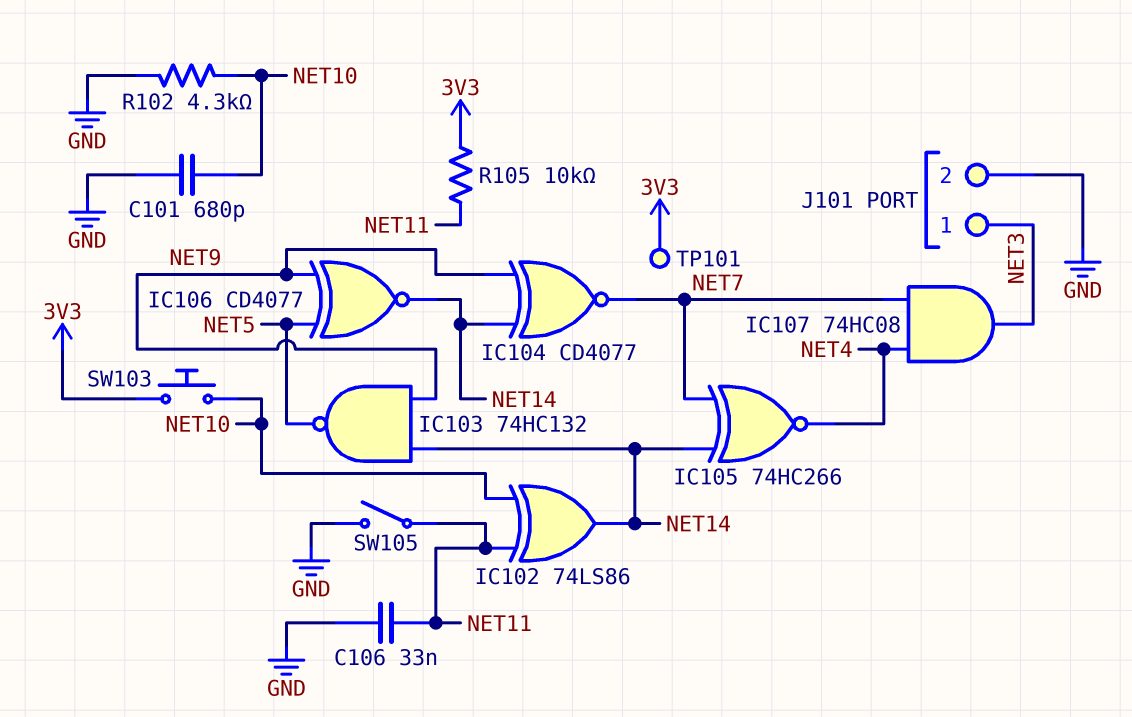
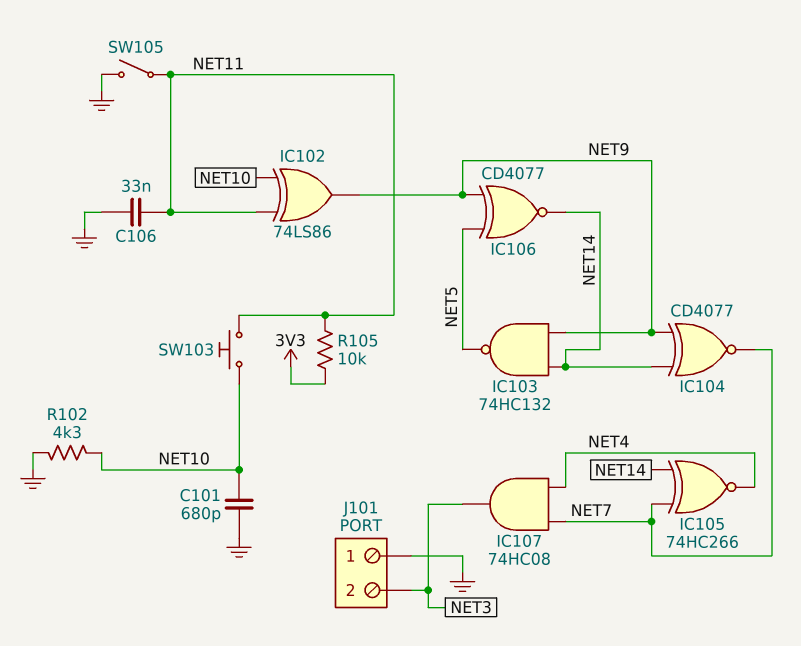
IC102: XOR 74LS86 (in NET10, in NET11, out NET14) -> XOR 74LS86 (in NET10, in NET11, out NET9)
J101 pin 1: NET3 -> GND
J101 pin 2: GND -> NET3
SW103: button (3V3, NET10) -> button (NET10, NET11)
TP101: test point (3V3) -> none

